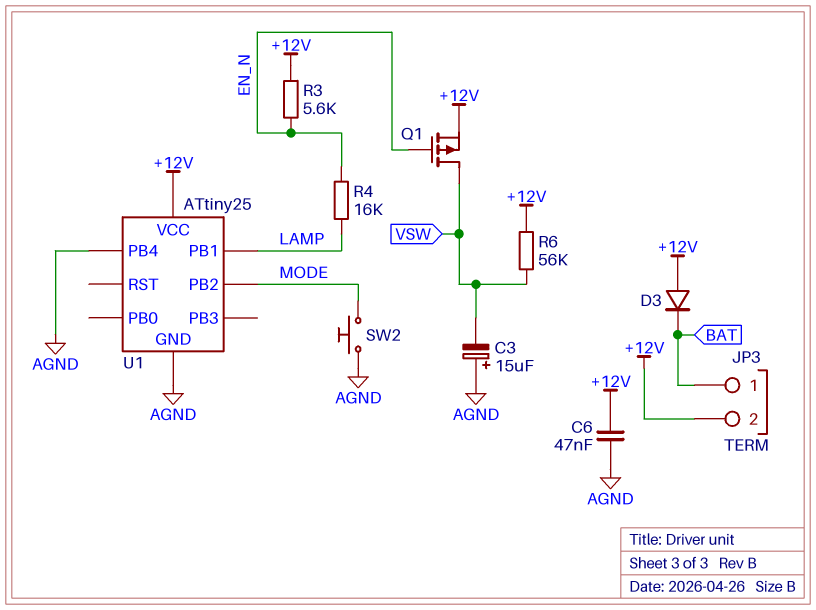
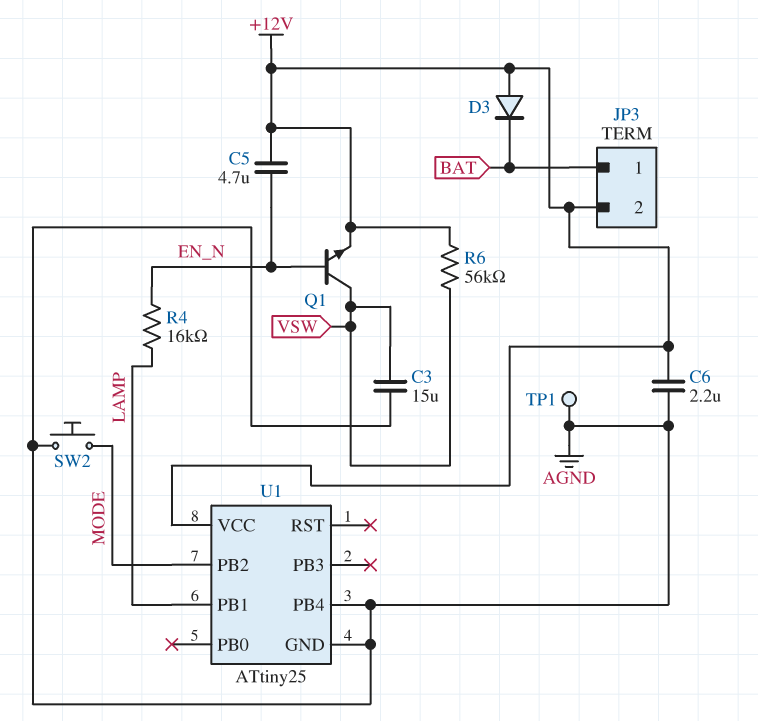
C3: 15uF (plus AGND, minus VSW) -> 15uF (AGND, VSW)
C5: none -> 4.7uF (+12V, EN_N)
C6: 47nF (+12V, AGND) -> 2.2uF (+12V, AGND)
Q1: PMOS (G EN_N, D VSW, S +12V) -> NPN (B EN_N, C VSW, E +12V)
R3: 5.6k (+12V, EN_N) -> none
TP1: none -> test point (AGND)

